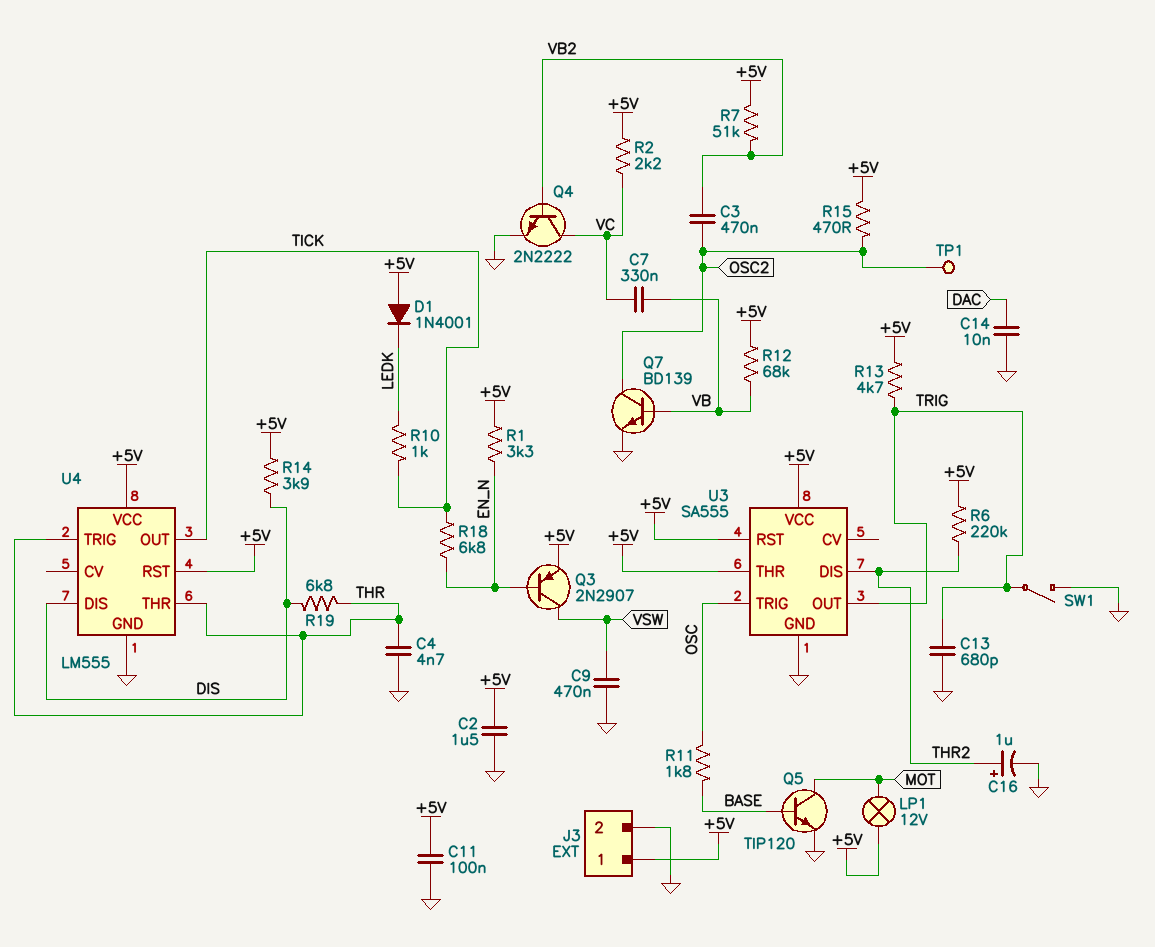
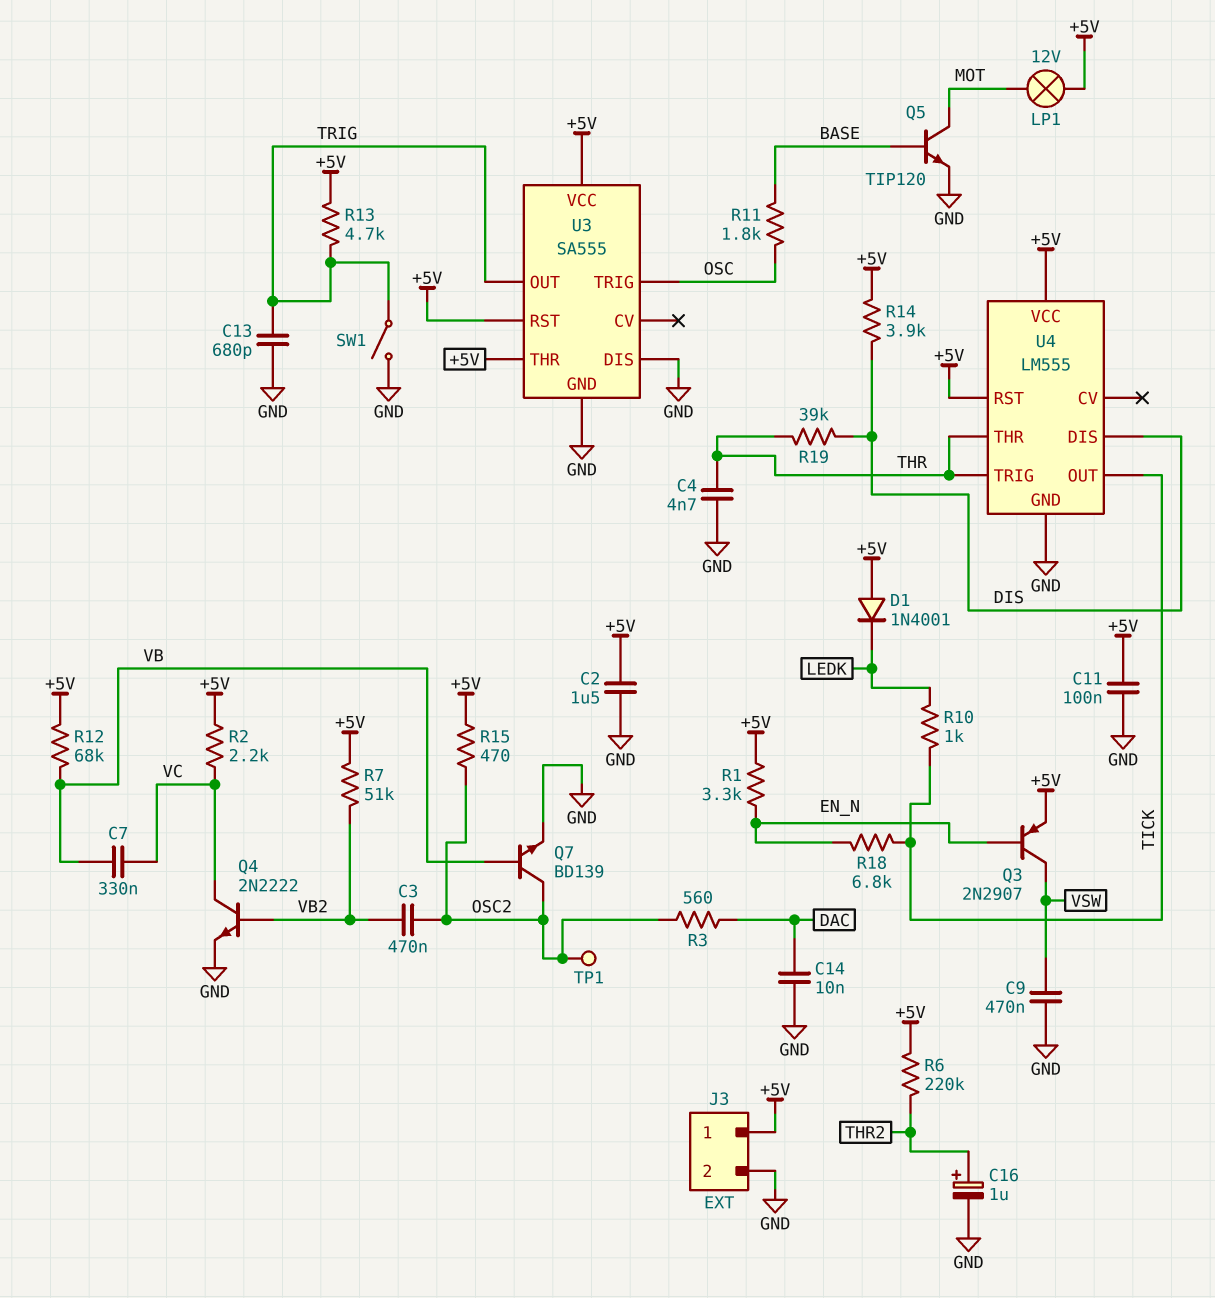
R3: none -> 560 (DAC, OSC2)
R19: 6.8k (DIS, THR) -> 39k (DIS, THR)
U3 pin DIS: THR2 -> GND

